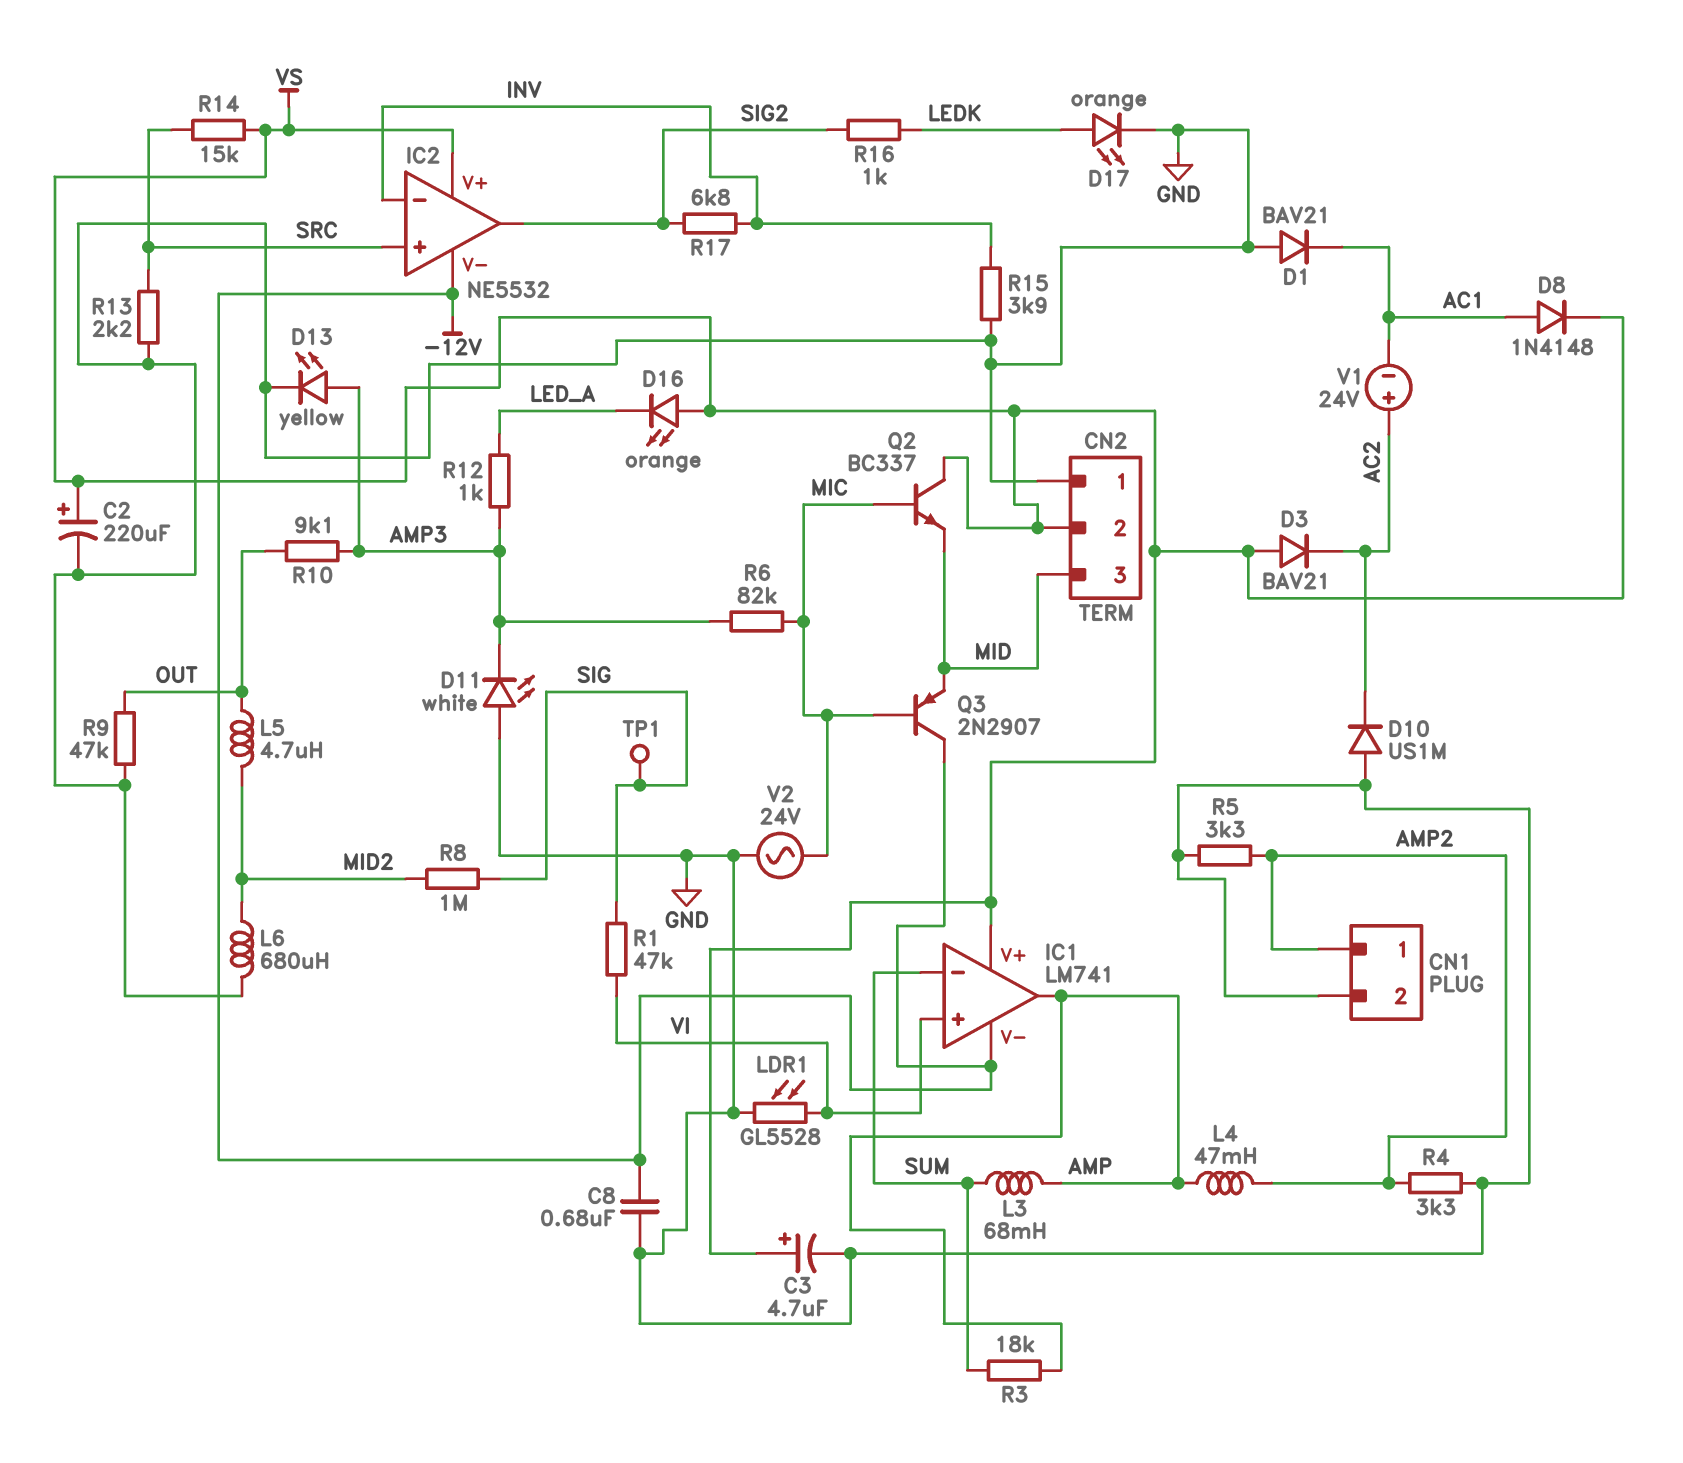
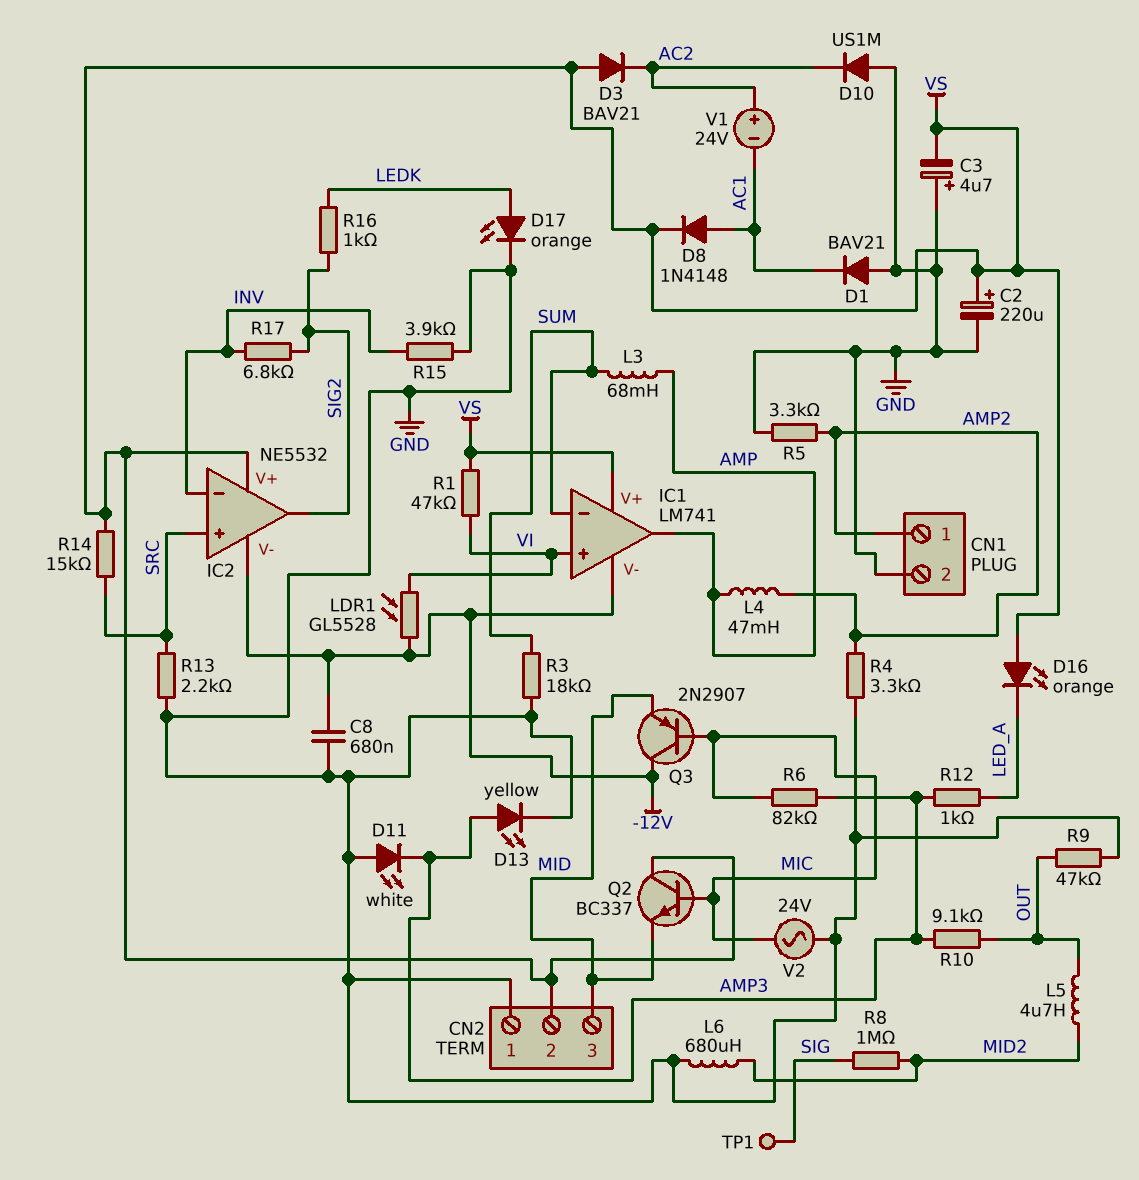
C3: 4.7uF (plus VS, minus GND) -> 4.7uF (plus GND, minus VS)
LDR1: GL5528 (GND, VI) -> GL5528 (-12V, VI)
R1: 47k (SIG, VI) -> 47k (VI, VS)
R3: 18k (AMP, SUM) -> 18k (GND, SUM)

